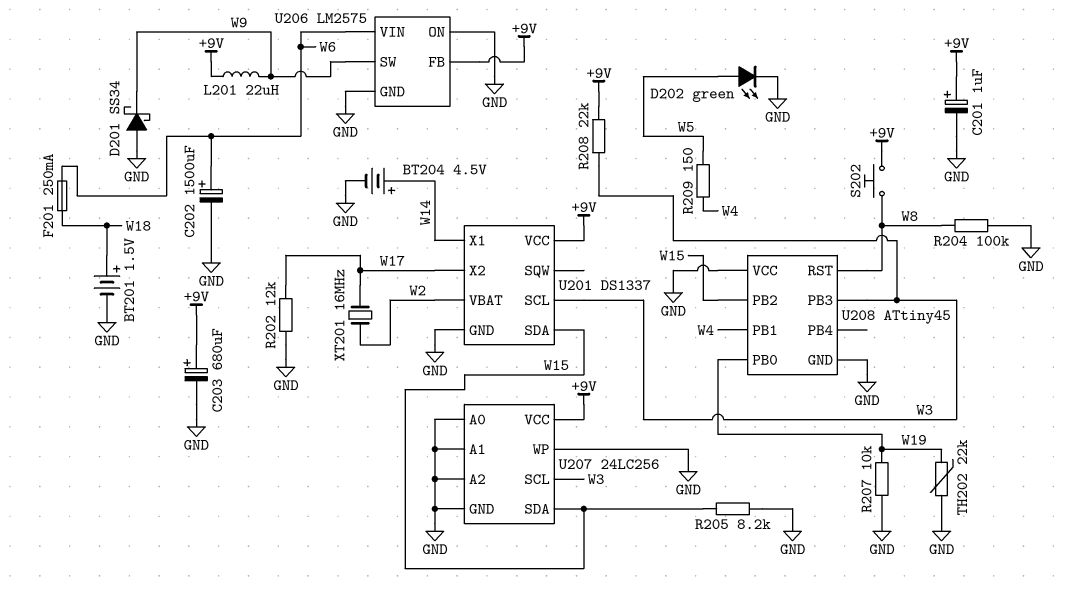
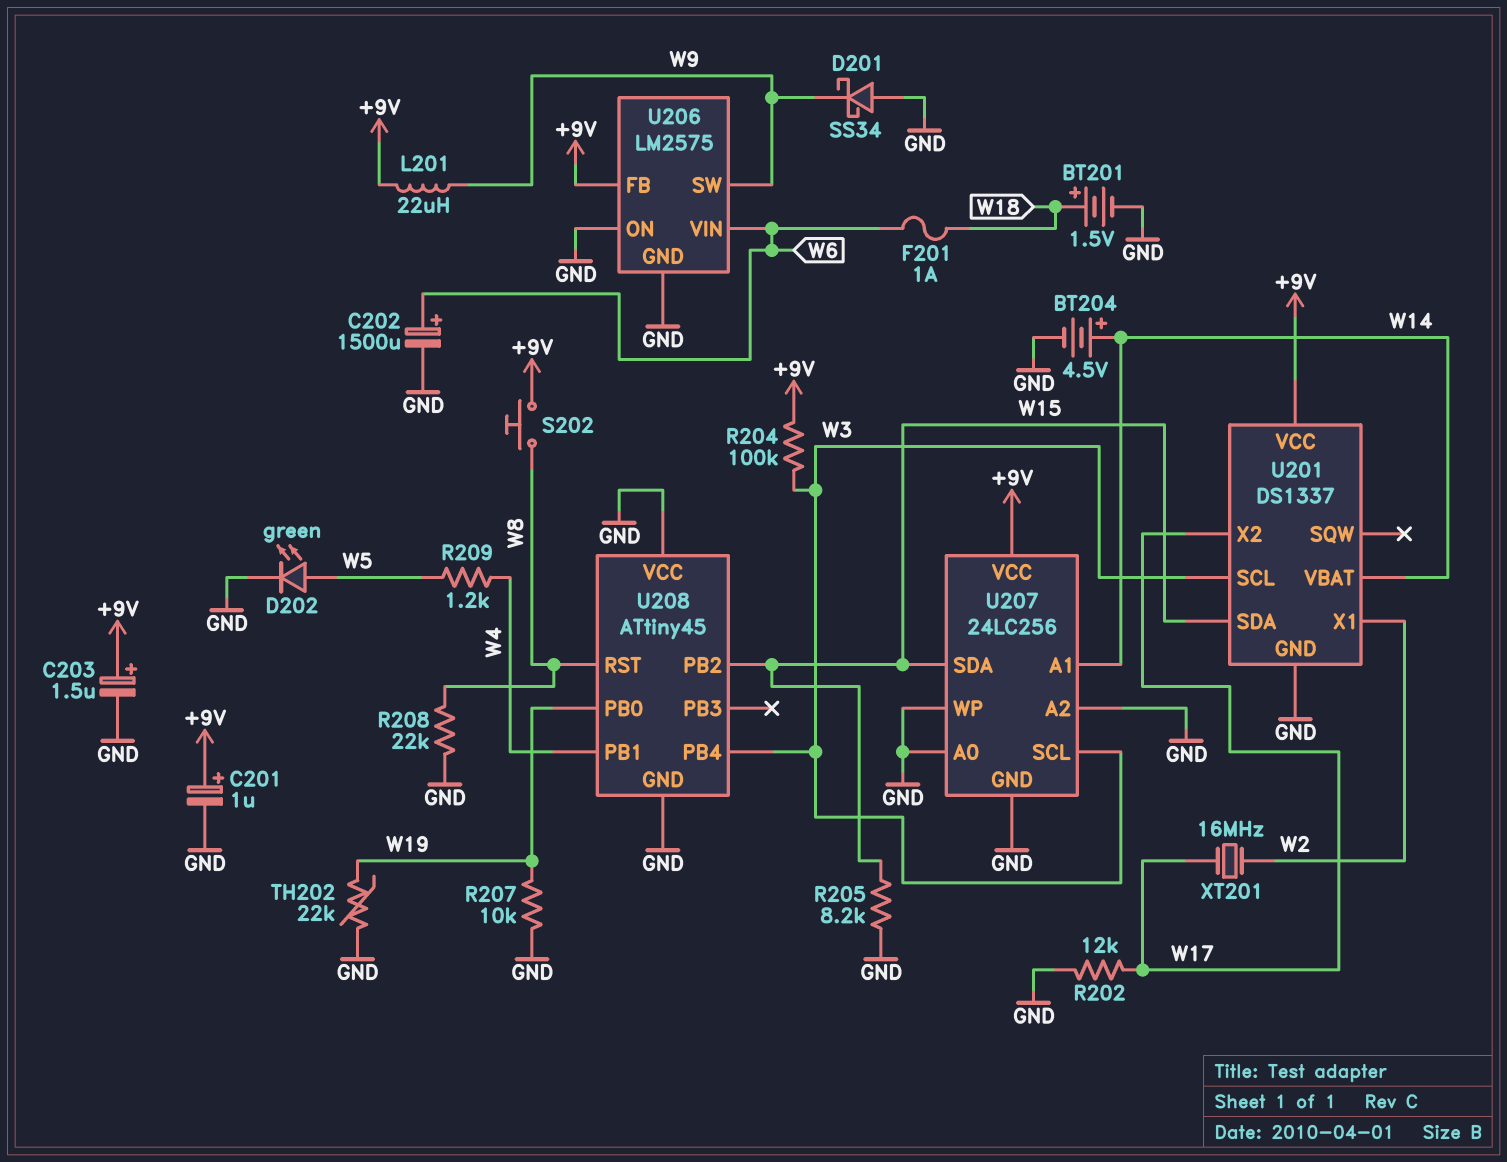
C203: 680uF (plus +9V, minus GND) -> 1.5uF (plus +9V, minus GND)
F201: 250mA (W6, W18) -> 1A (W6, W18)
R204: 100k (GND, W8) -> 100k (+9V, W3)
R208: 22k (+9V, W3) -> 22k (GND, W8)
R209: 150 (W4, W5) -> 1.2k (W4, W5)
U201 pin VBAT: W2 -> W14
U201 pin X1: W14 -> W2
U207 pin A1: GND -> W14
U208 pin PB3: W3 -> none
U208 pin PB4: none -> W3

